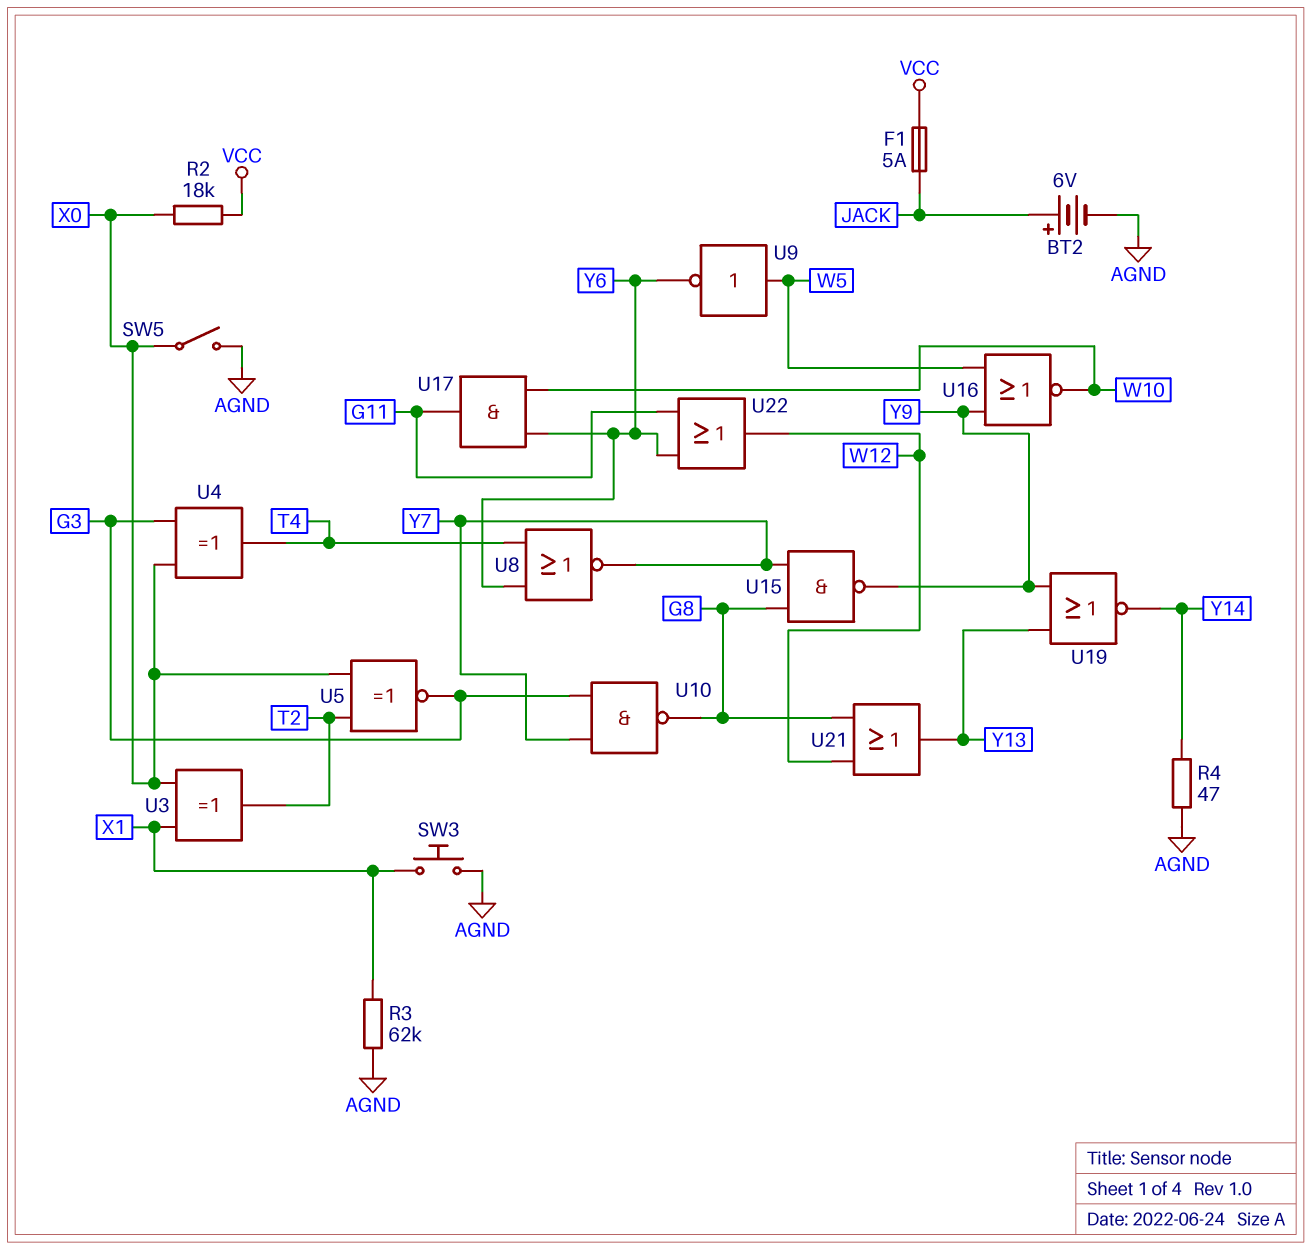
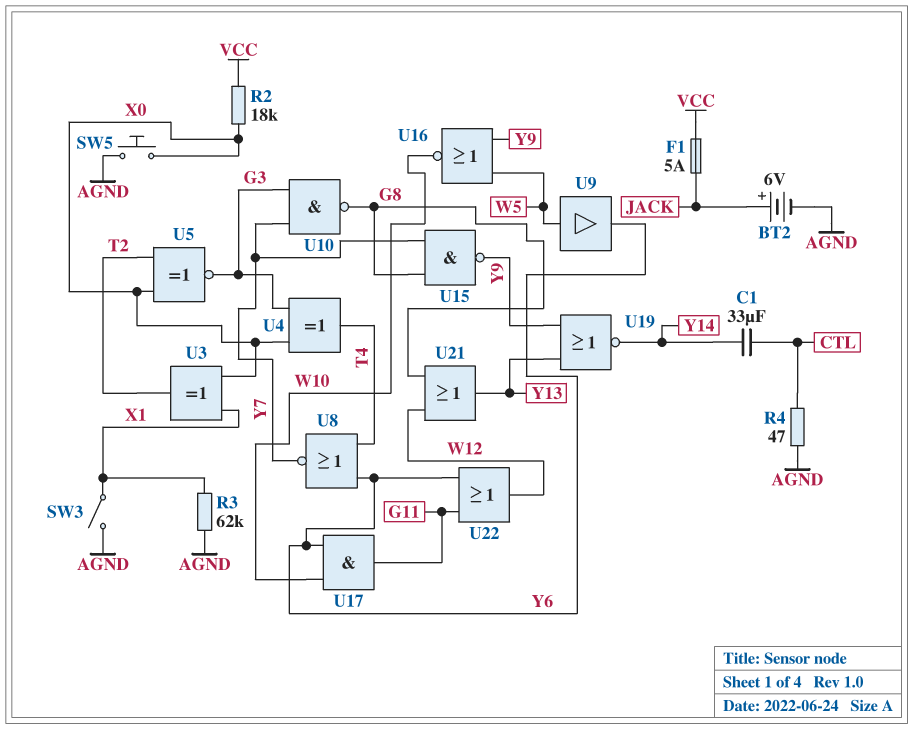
C1: none -> 33uF (CTL, Y14)
R4: 47 (AGND, Y14) -> 47 (AGND, CTL)
SW3: button (AGND, X1) -> switch (AGND, X1)
SW5: switch (AGND, X0) -> button (AGND, X0)
U9: NOT (in W5, out Y6) -> buffer (in W5, out Y6)

